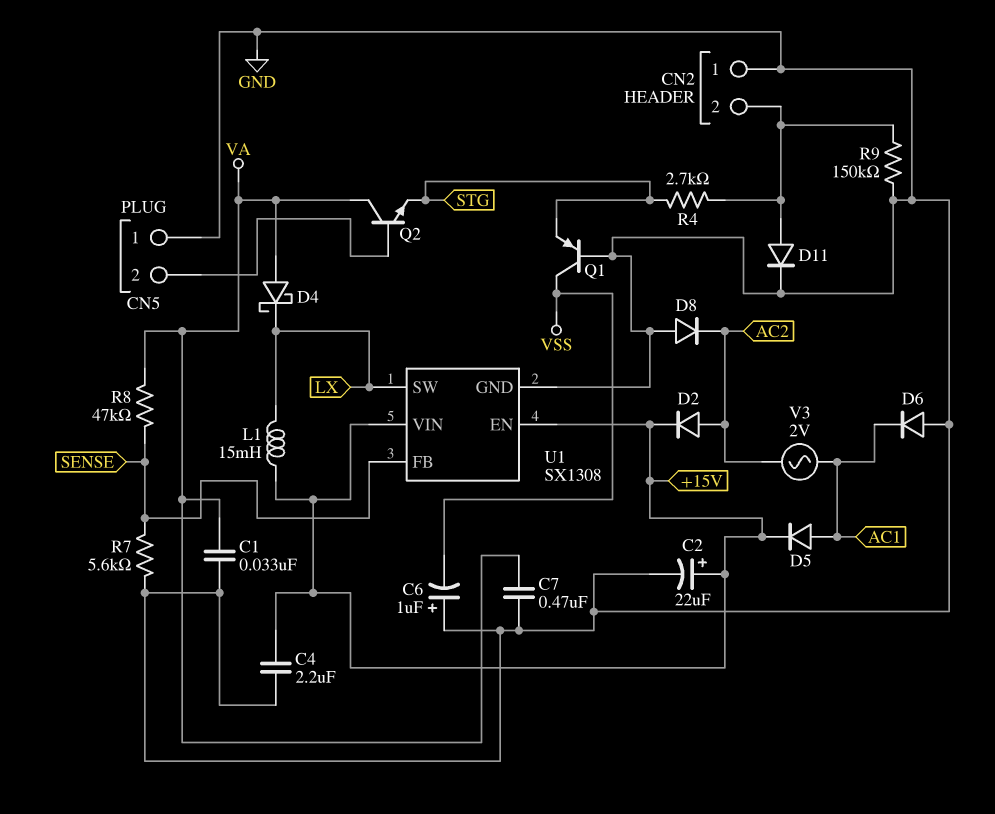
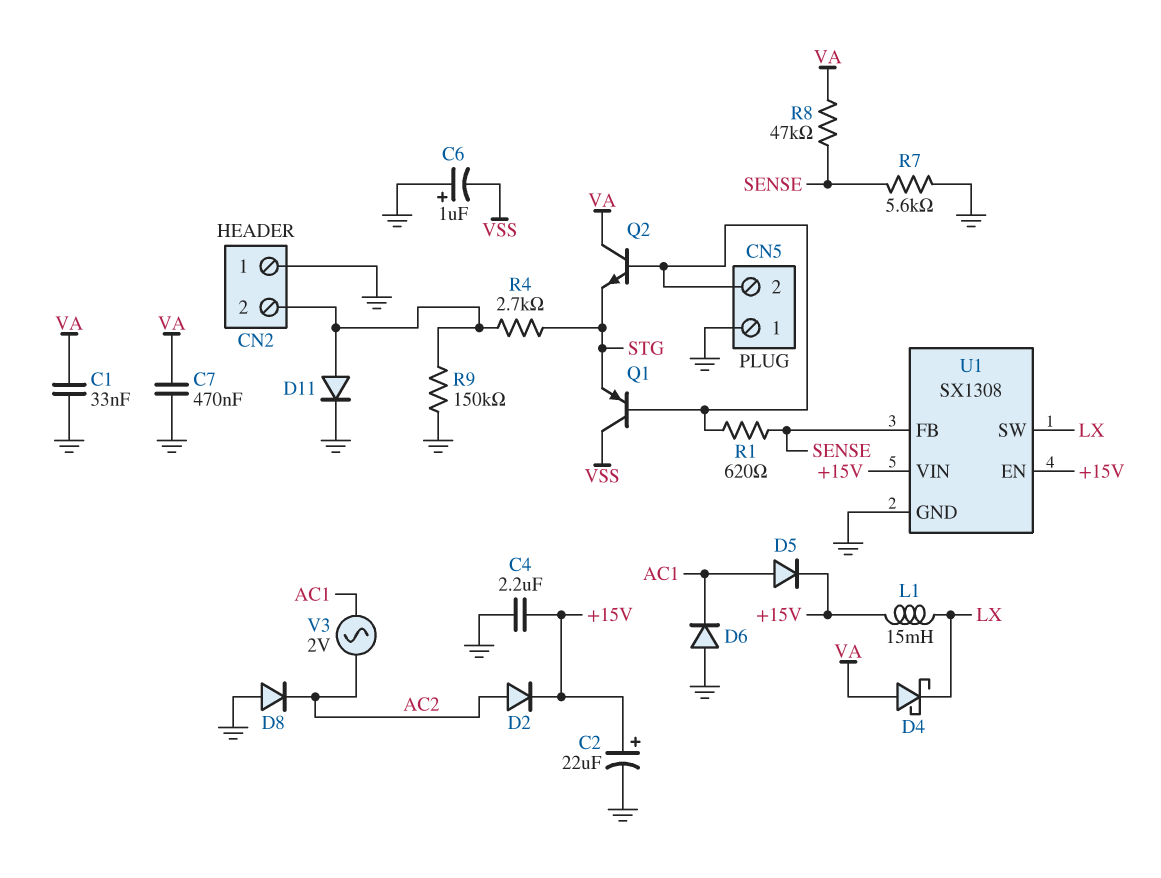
Q1: PNP (B GND, C VSS, E STG) -> PNP (B CN5/2, C VSS, E STG)
R1: none -> 620 (CN5/2, SENSE)

